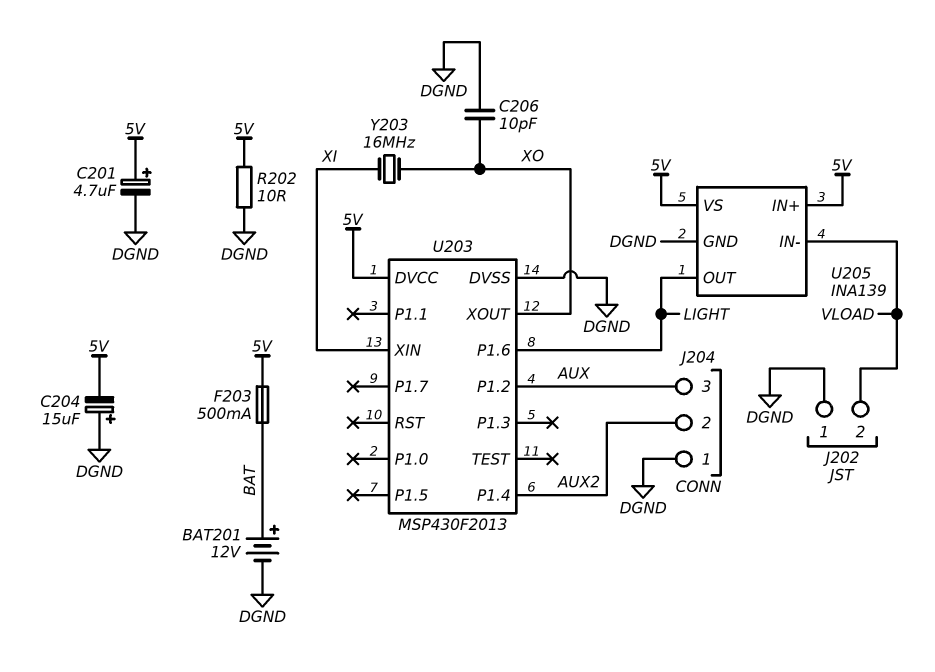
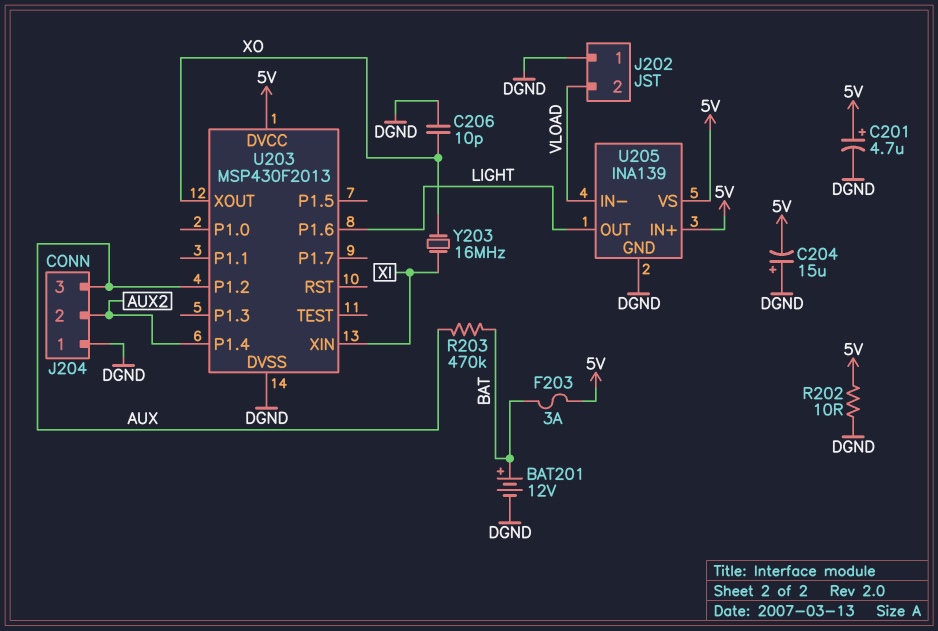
F203: 500mA (5V, BAT) -> 3A (5V, BAT)
R203: none -> 470k (AUX, BAT)

